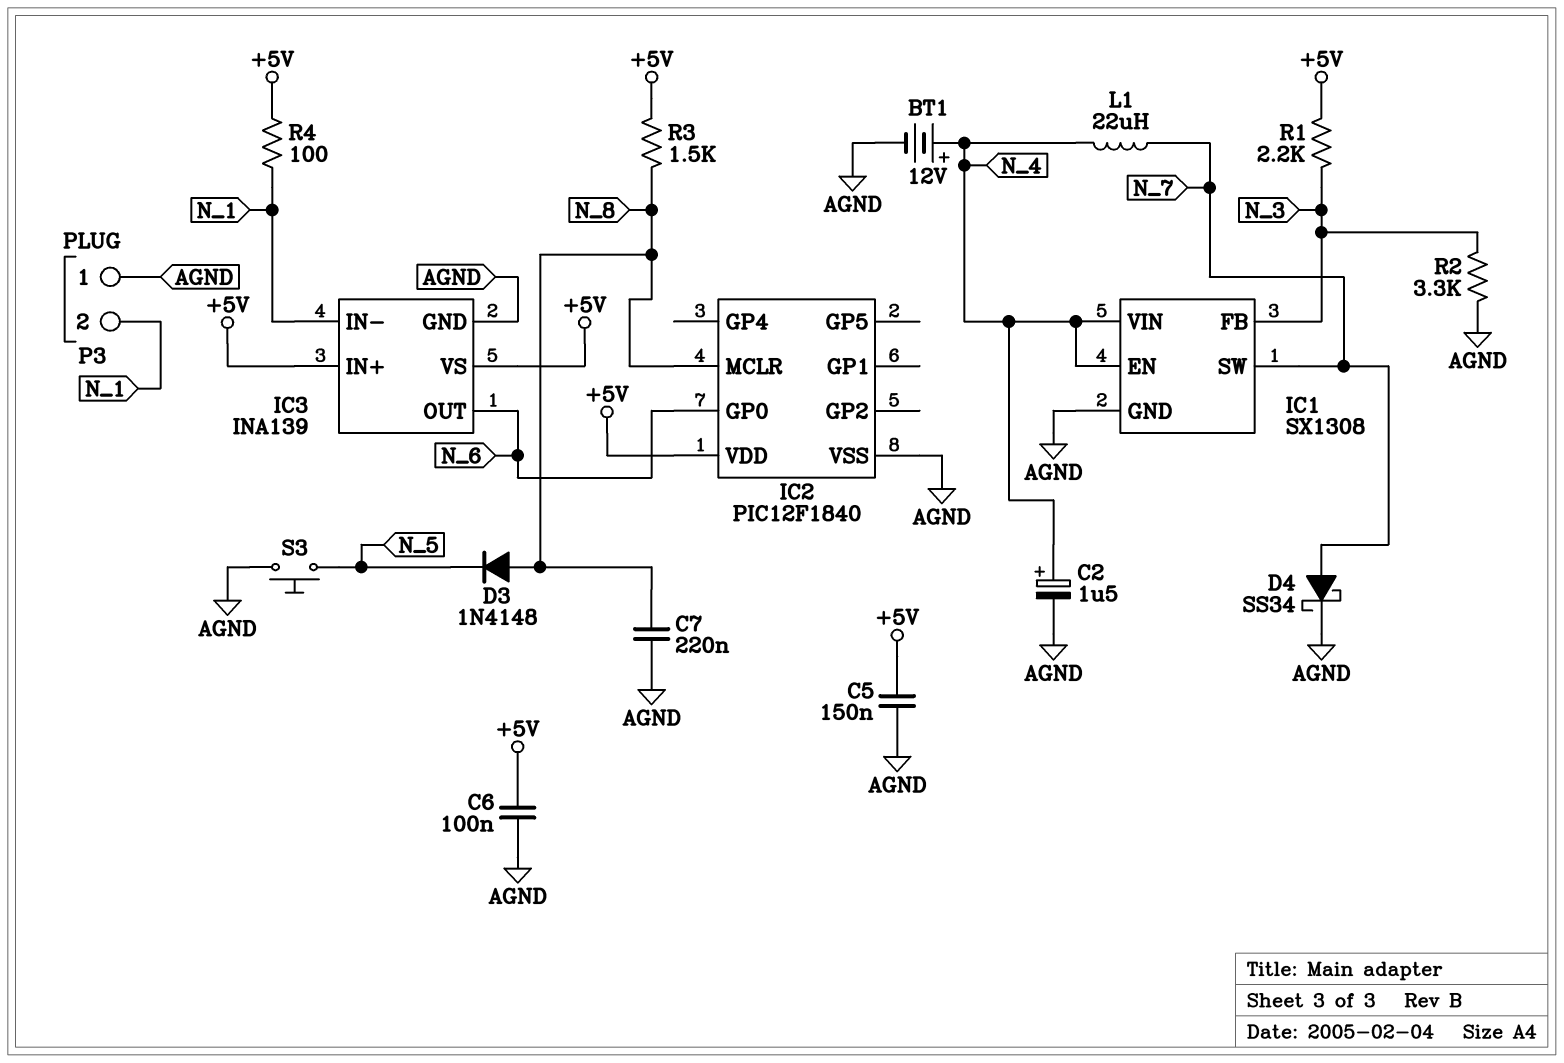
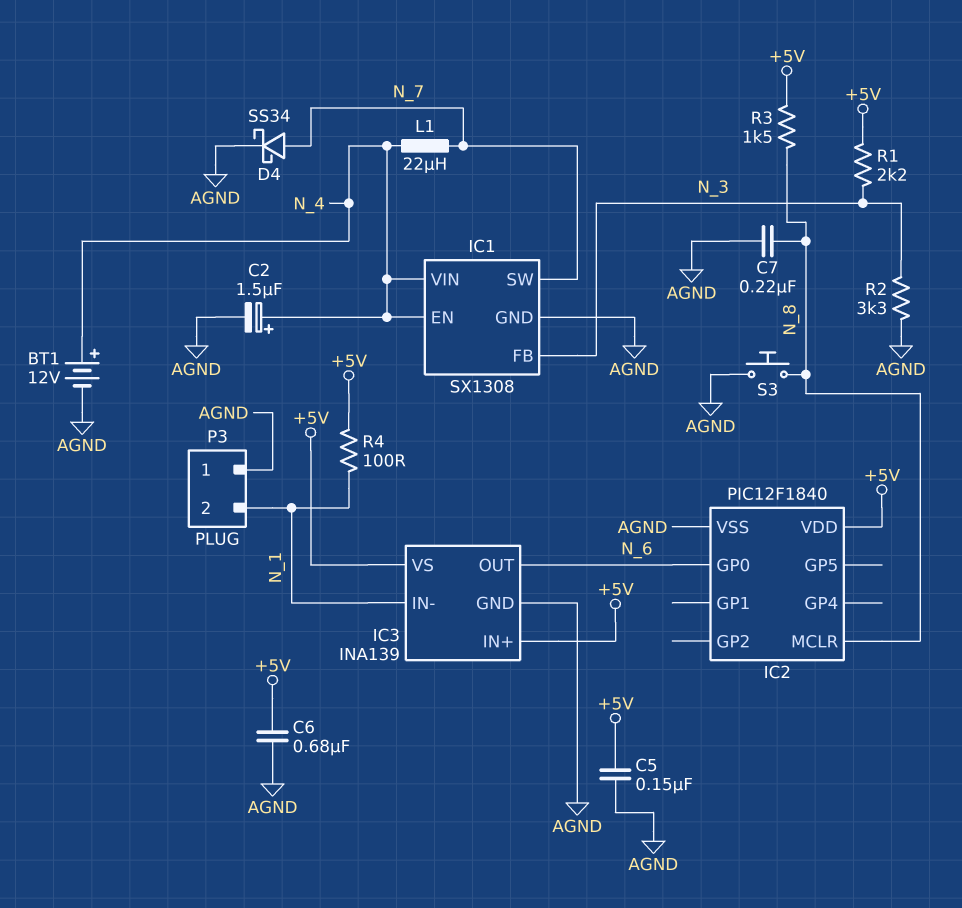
C6: 100nF (+5V, AGND) -> 680nF (+5V, AGND)
D3: diode 1N4148 (A N_8, K N_5) -> none
S3: button (AGND, N_5) -> button (AGND, N_8)

